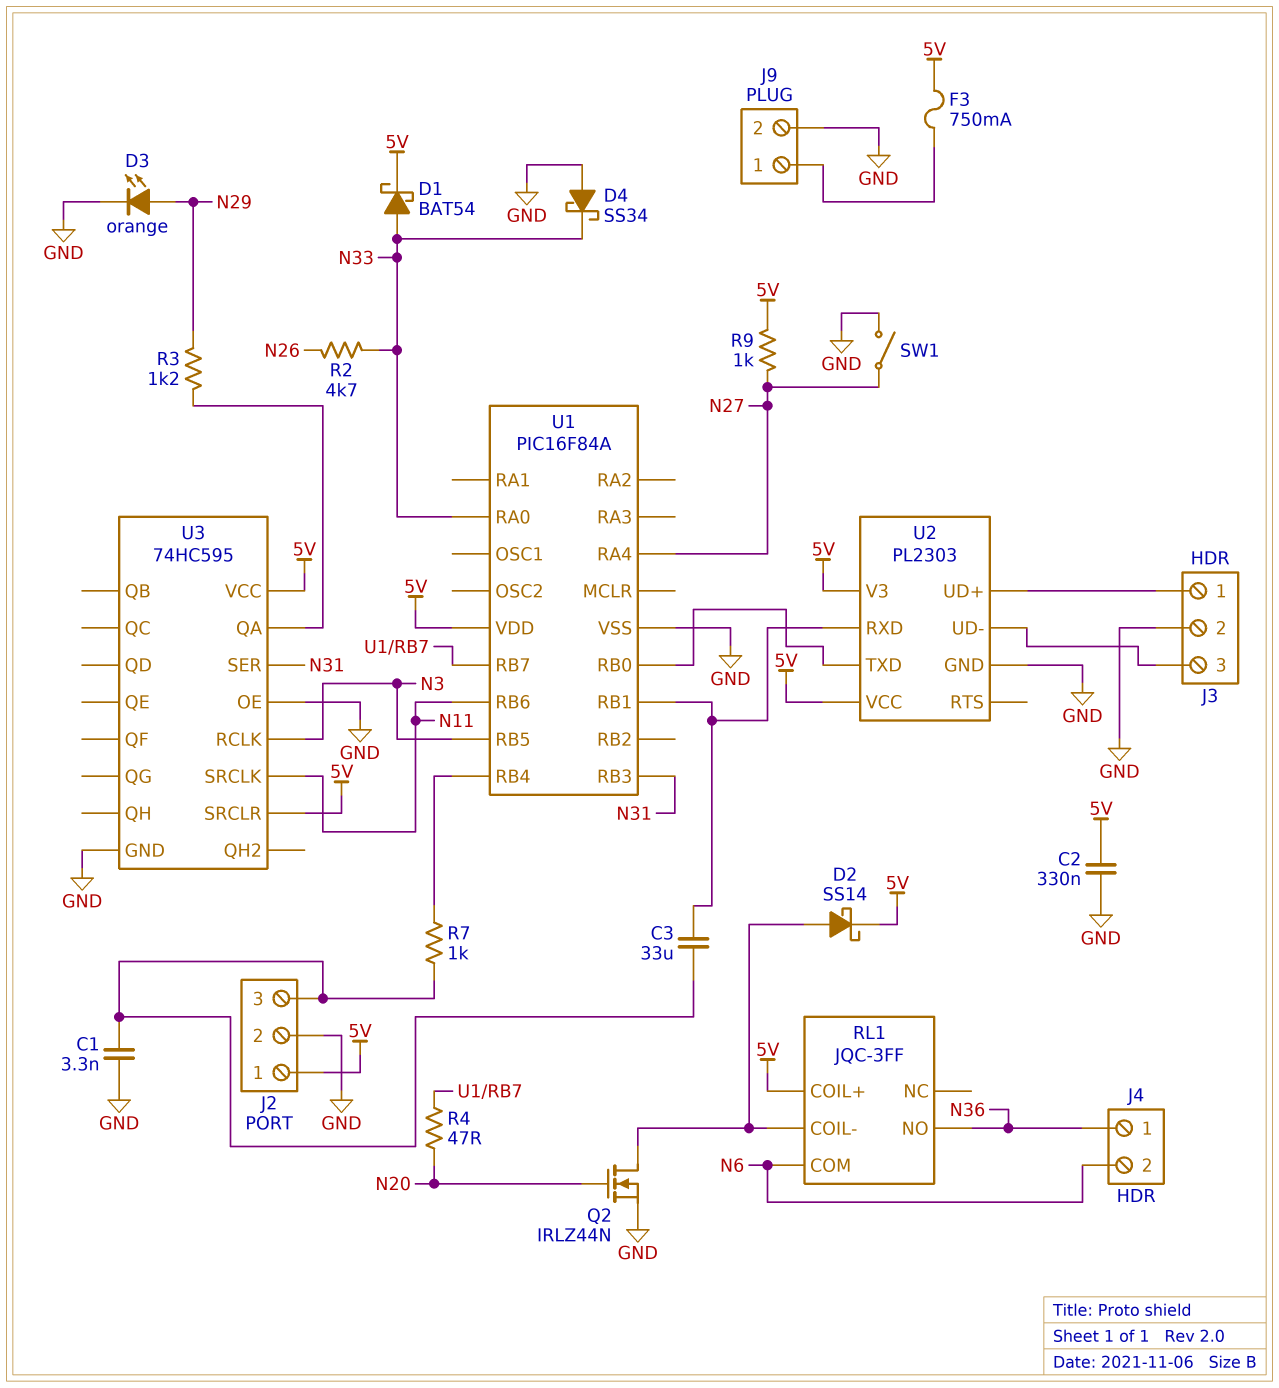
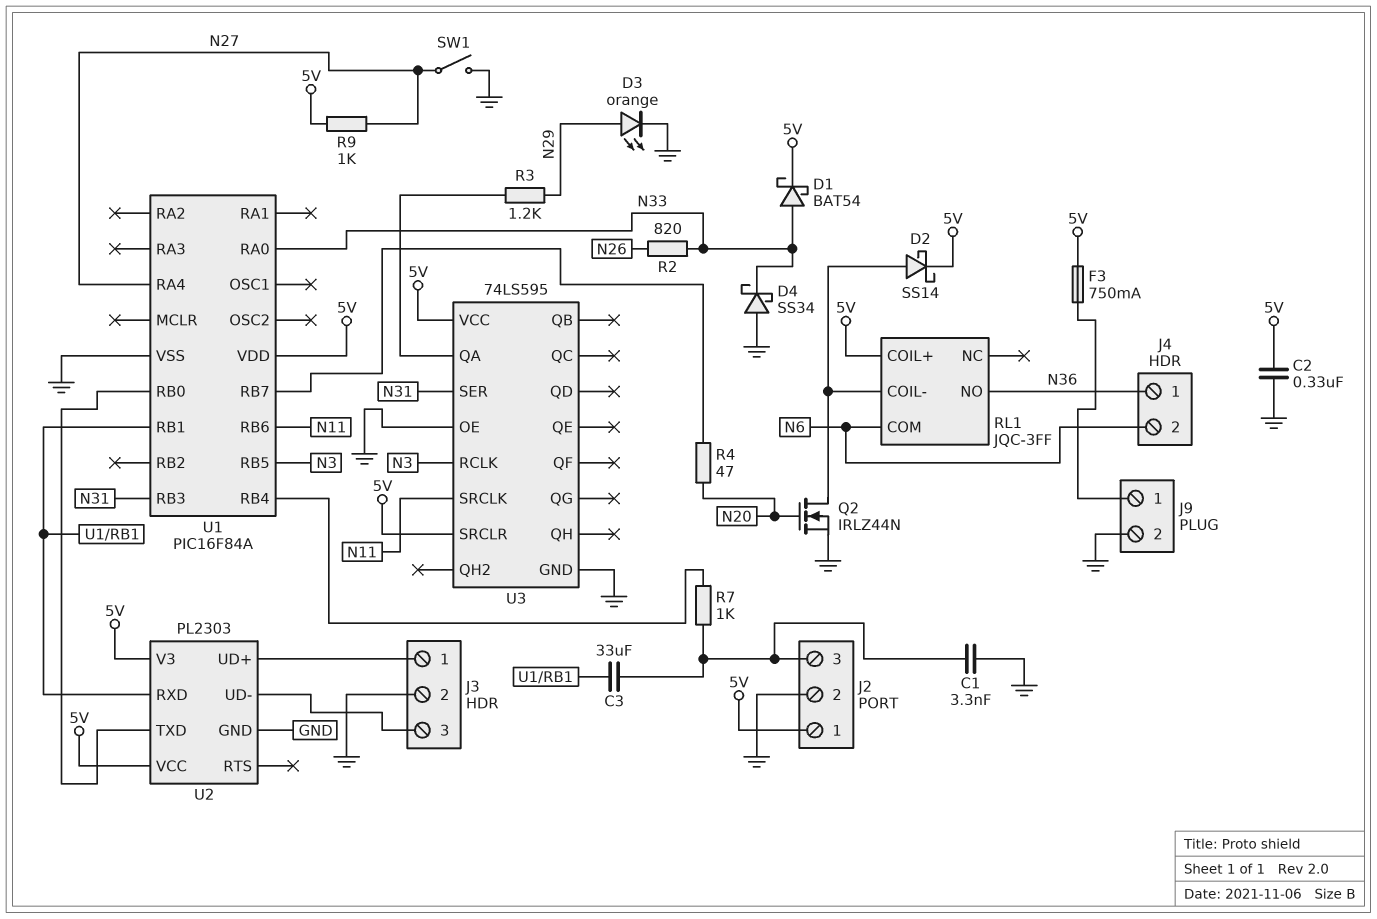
R2: 4.7k (N26, N33) -> 820 (N26, N33)
U3: 74HC595 -> 74LS595

